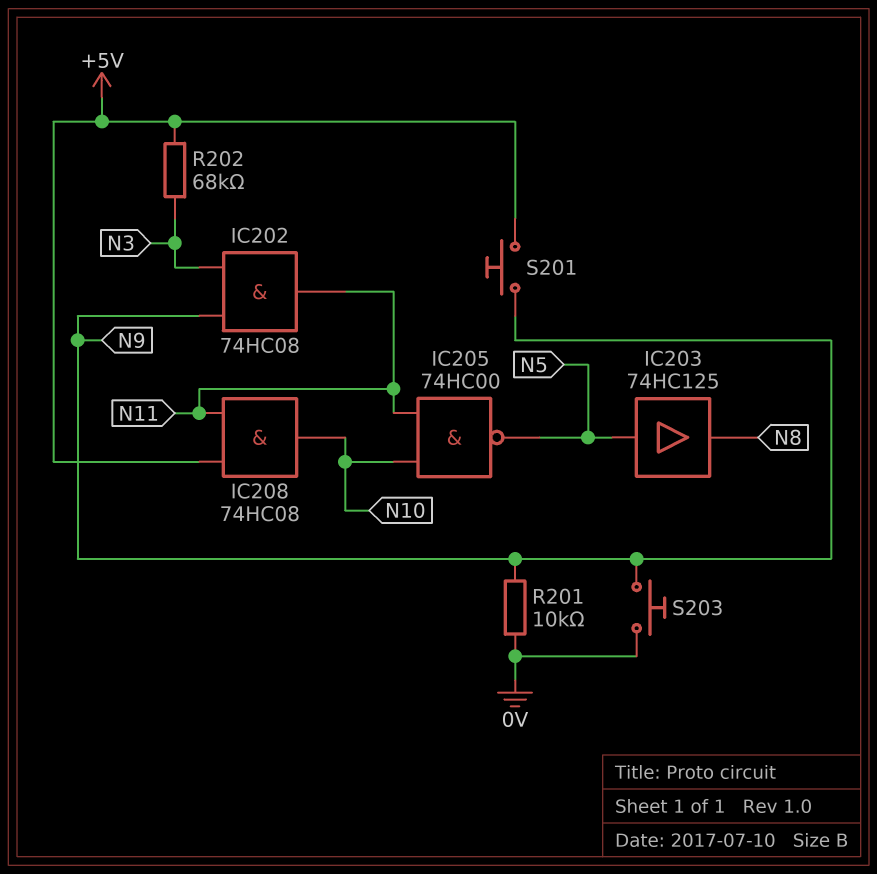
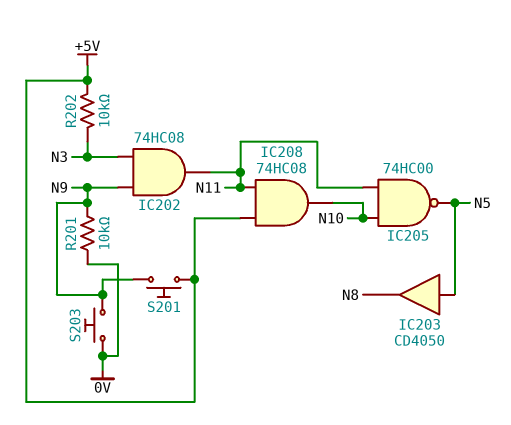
IC203: buffer 74HC125 (in N5, out N8) -> buffer CD4050 (in N5, out N8)
R202: 68k (+5V, N3) -> 10k (+5V, N3)

